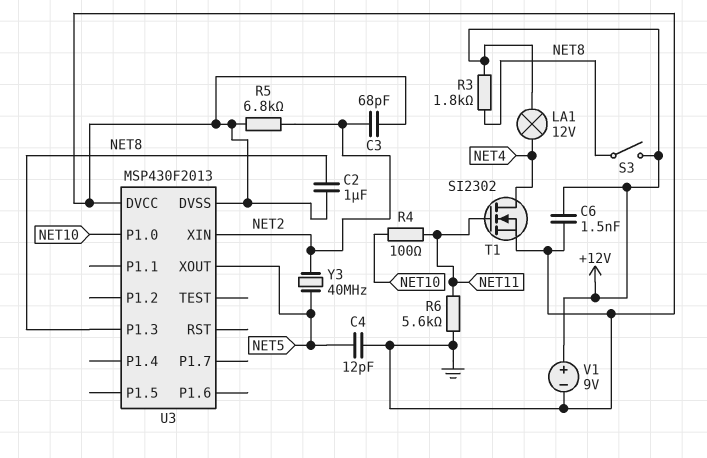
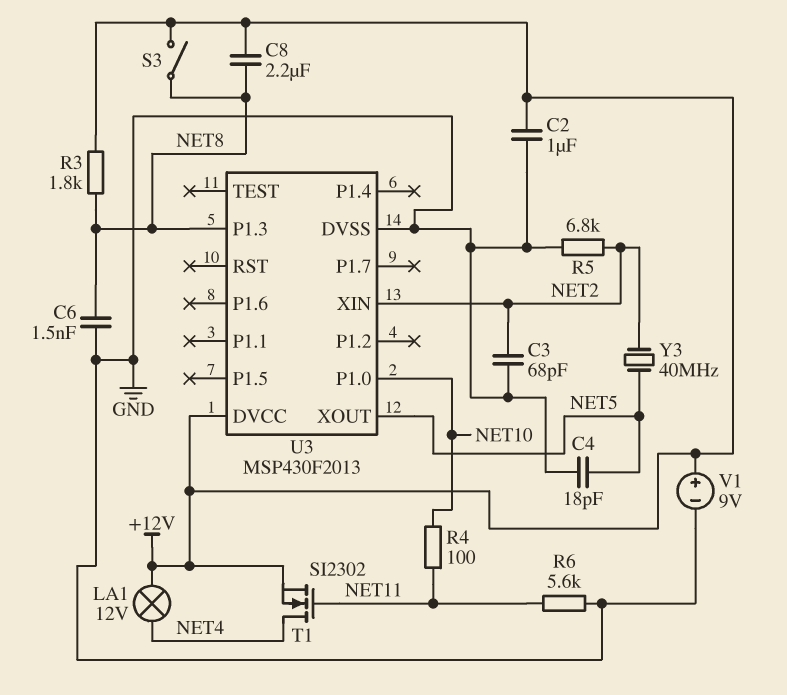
C2: 1uF (GND, NET8) -> 1uF (+12V, GND)
C4: 12pF (GND, NET5) -> 18pF (GND, NET5)
C6: 1.5nF (+12V, GND) -> 1.5nF (GND, NET8)
C8: none -> 2.2uF (+12V, NET8)
T1: NMOS SI2302 (G NET11, D NET4, S GND) -> NMOS SI2302 (G NET11, D NET4, S +12V)
U3 pin DVCC: GND -> +12V

